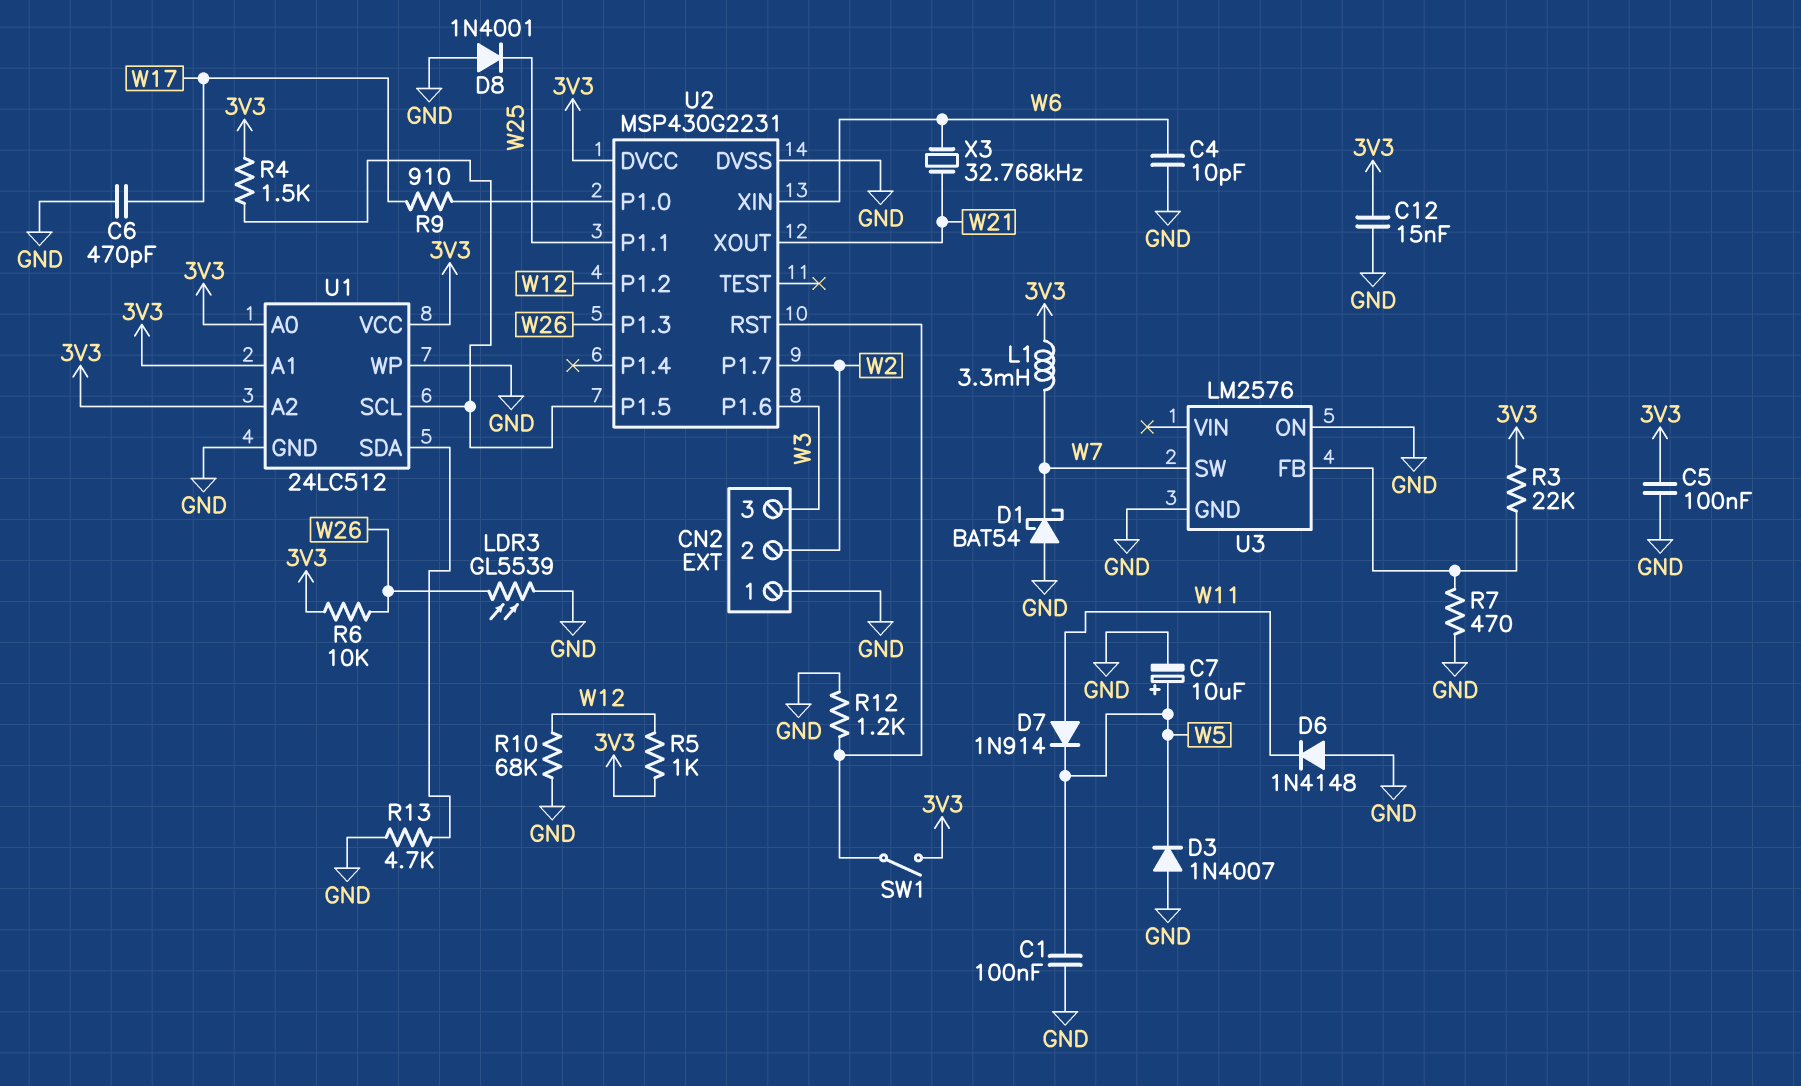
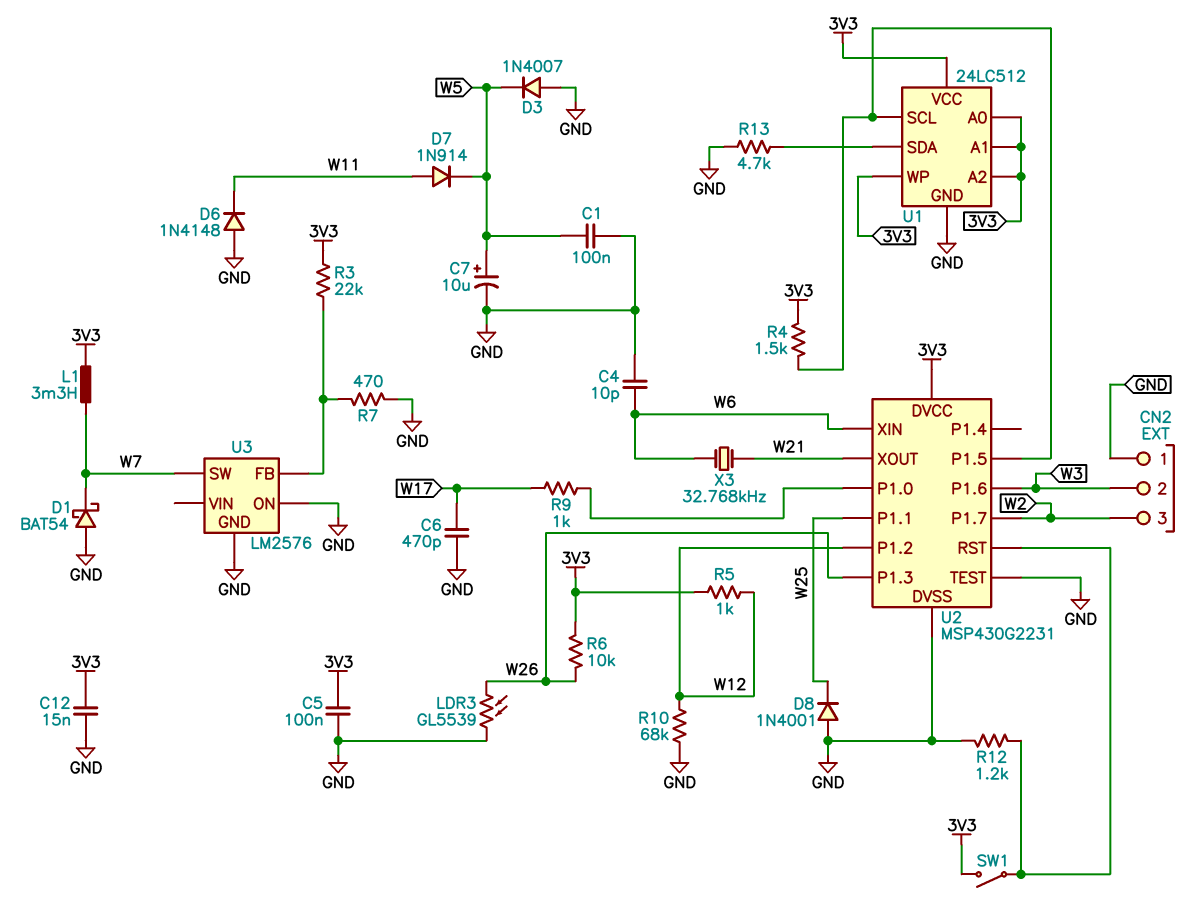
CN2 pin 2: W2 -> W3
CN2 pin 3: W3 -> W2
R9: 910 (U2/P1.0, W17) -> 1k (U2/P1.0, W17)
U1 pin WP: GND -> 3V3
U2 pin TEST: none -> GND

